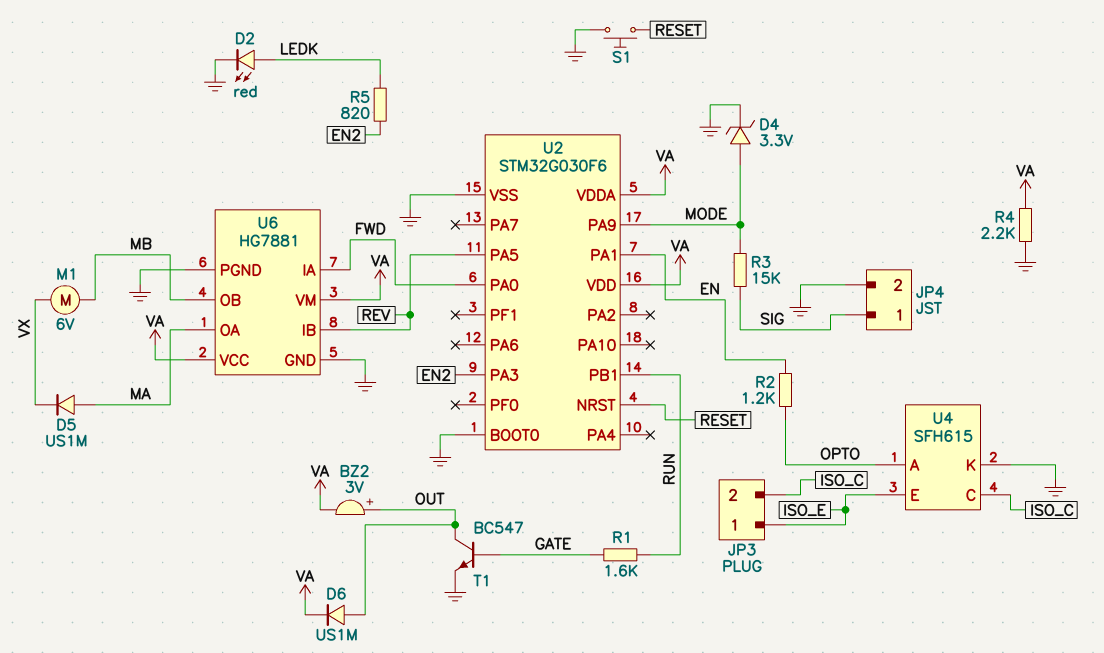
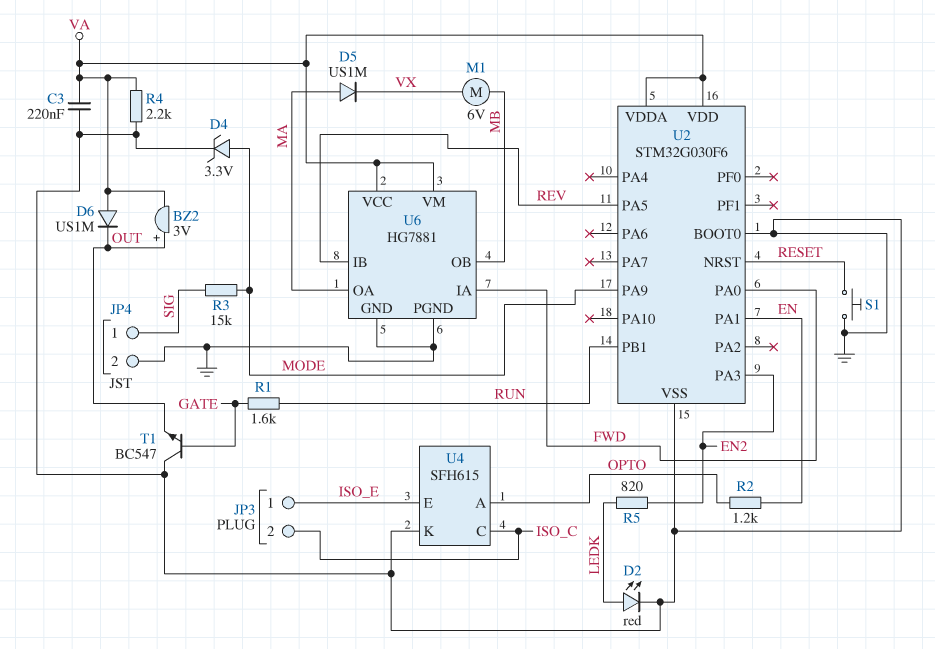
C3: none -> 220nF (GND, VA)
D6: diode US1M (A OUT, K VA) -> diode US1M (A VA, K OUT)
T1: NPN BC547 (B GATE, C OUT, E GND) -> NPN BC547 (B GATE, C GND, E OUT)

